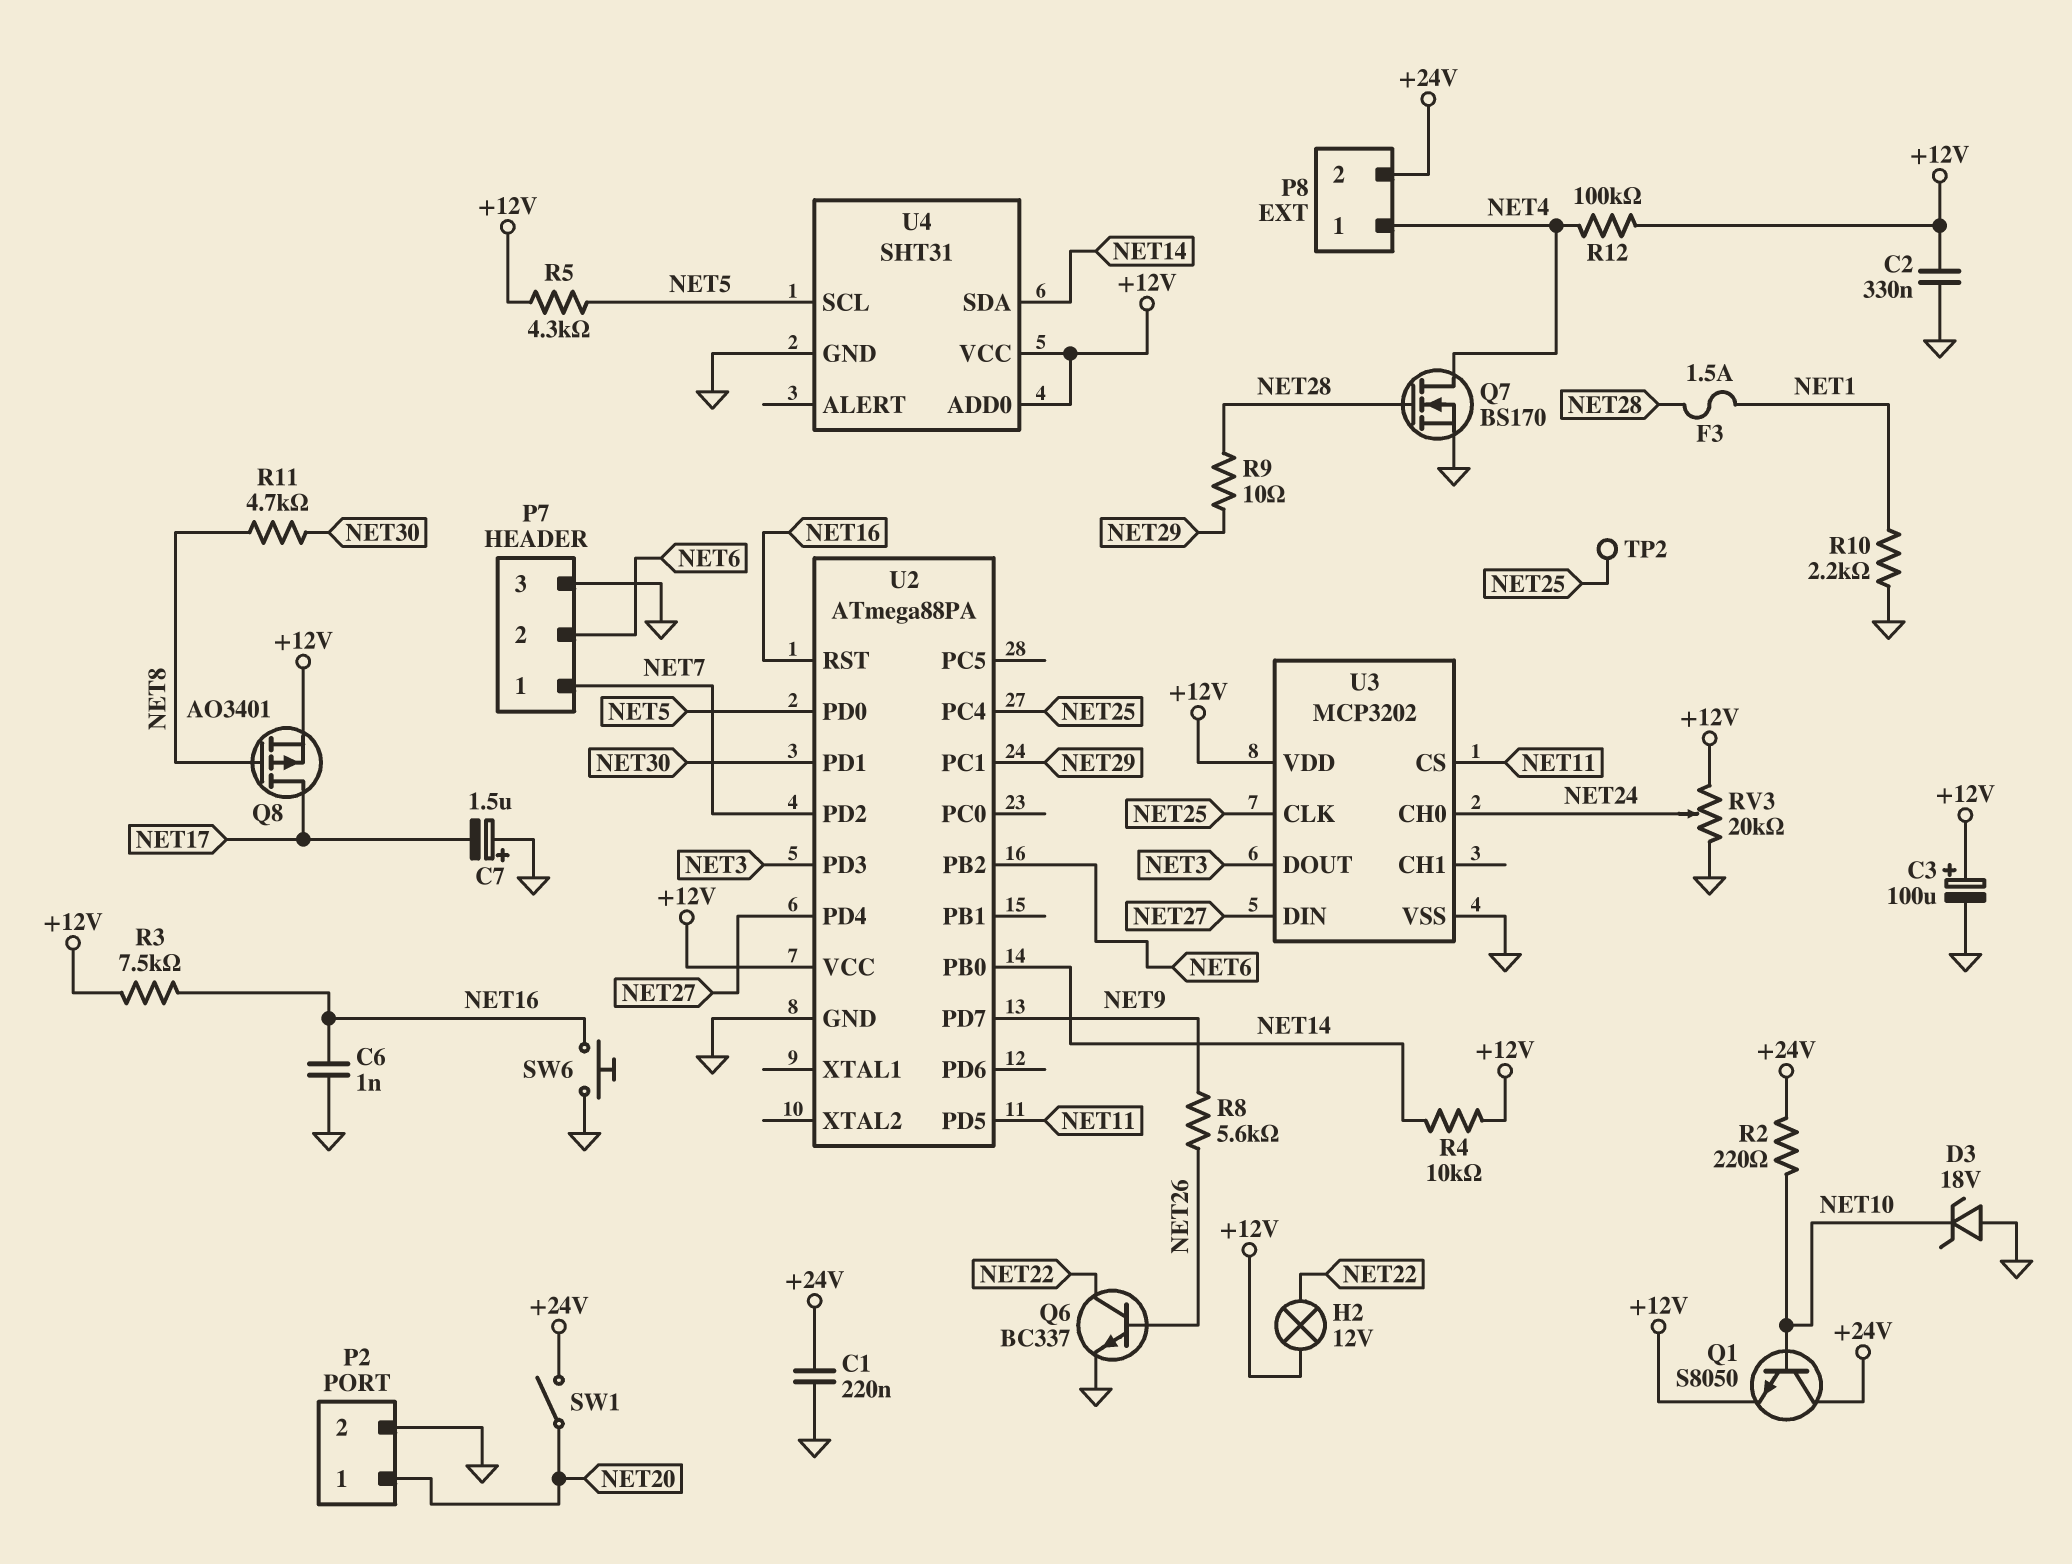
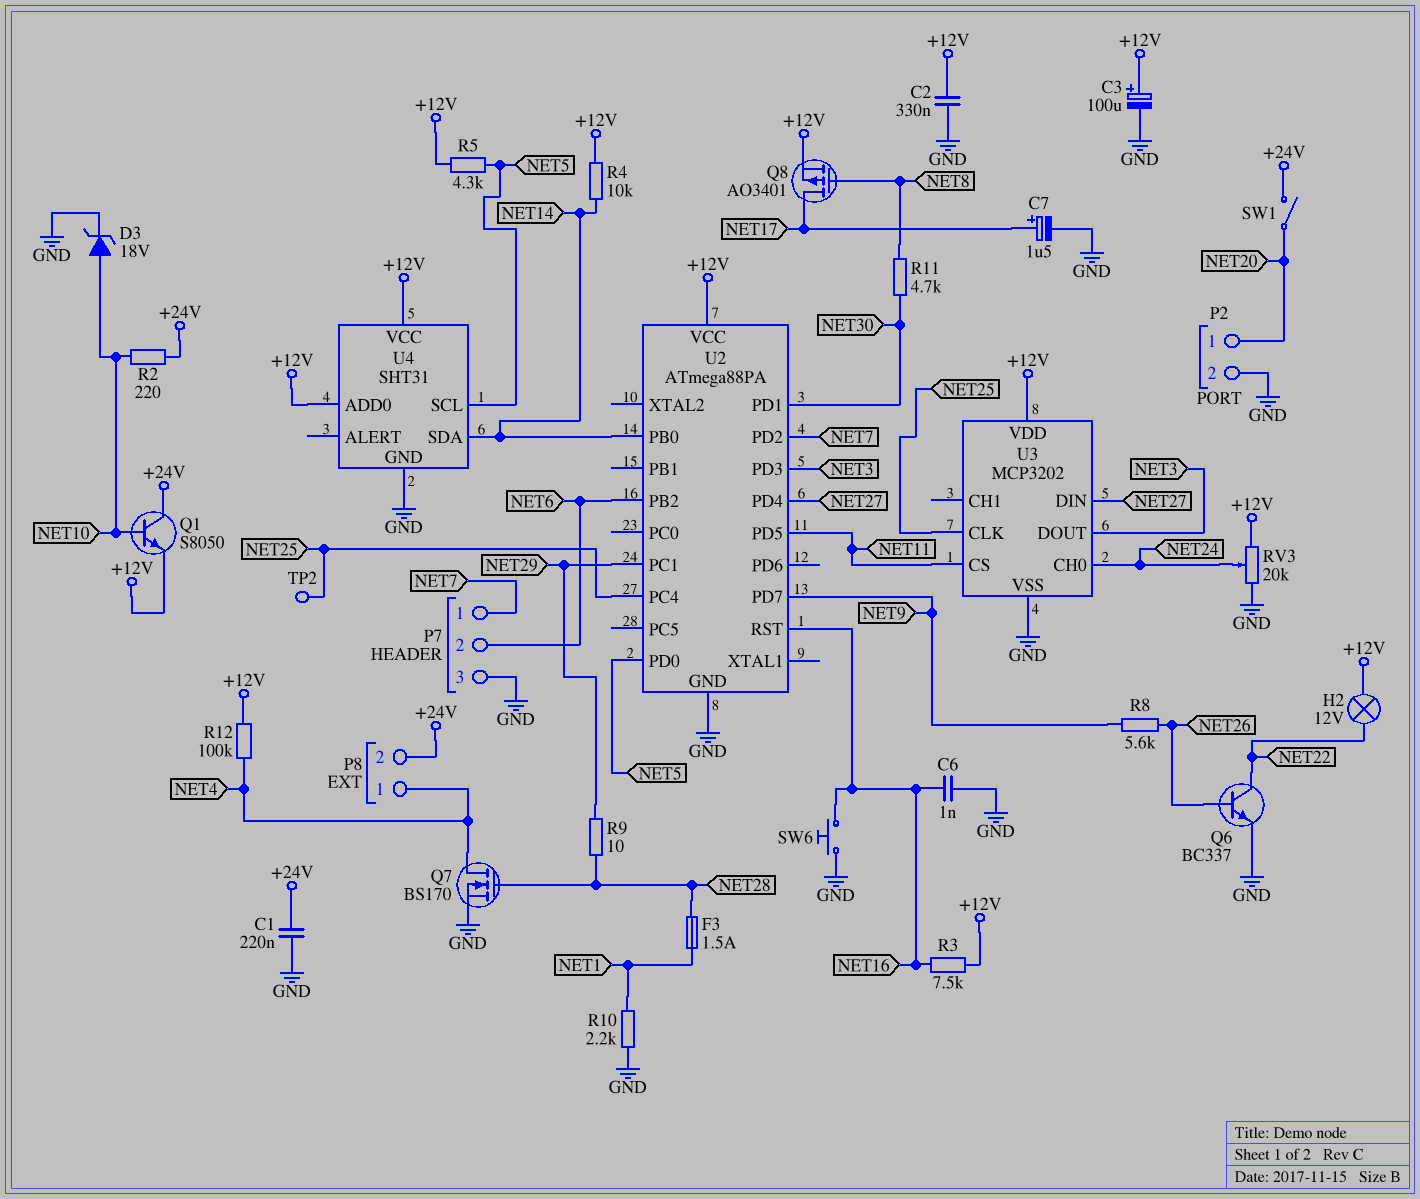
C7: 1.5uF (plus GND, minus NET17) -> 1.5uF (plus NET17, minus GND)
D3: zener 18V (A GND, K NET10) -> zener 18V (A NET10, K GND)

